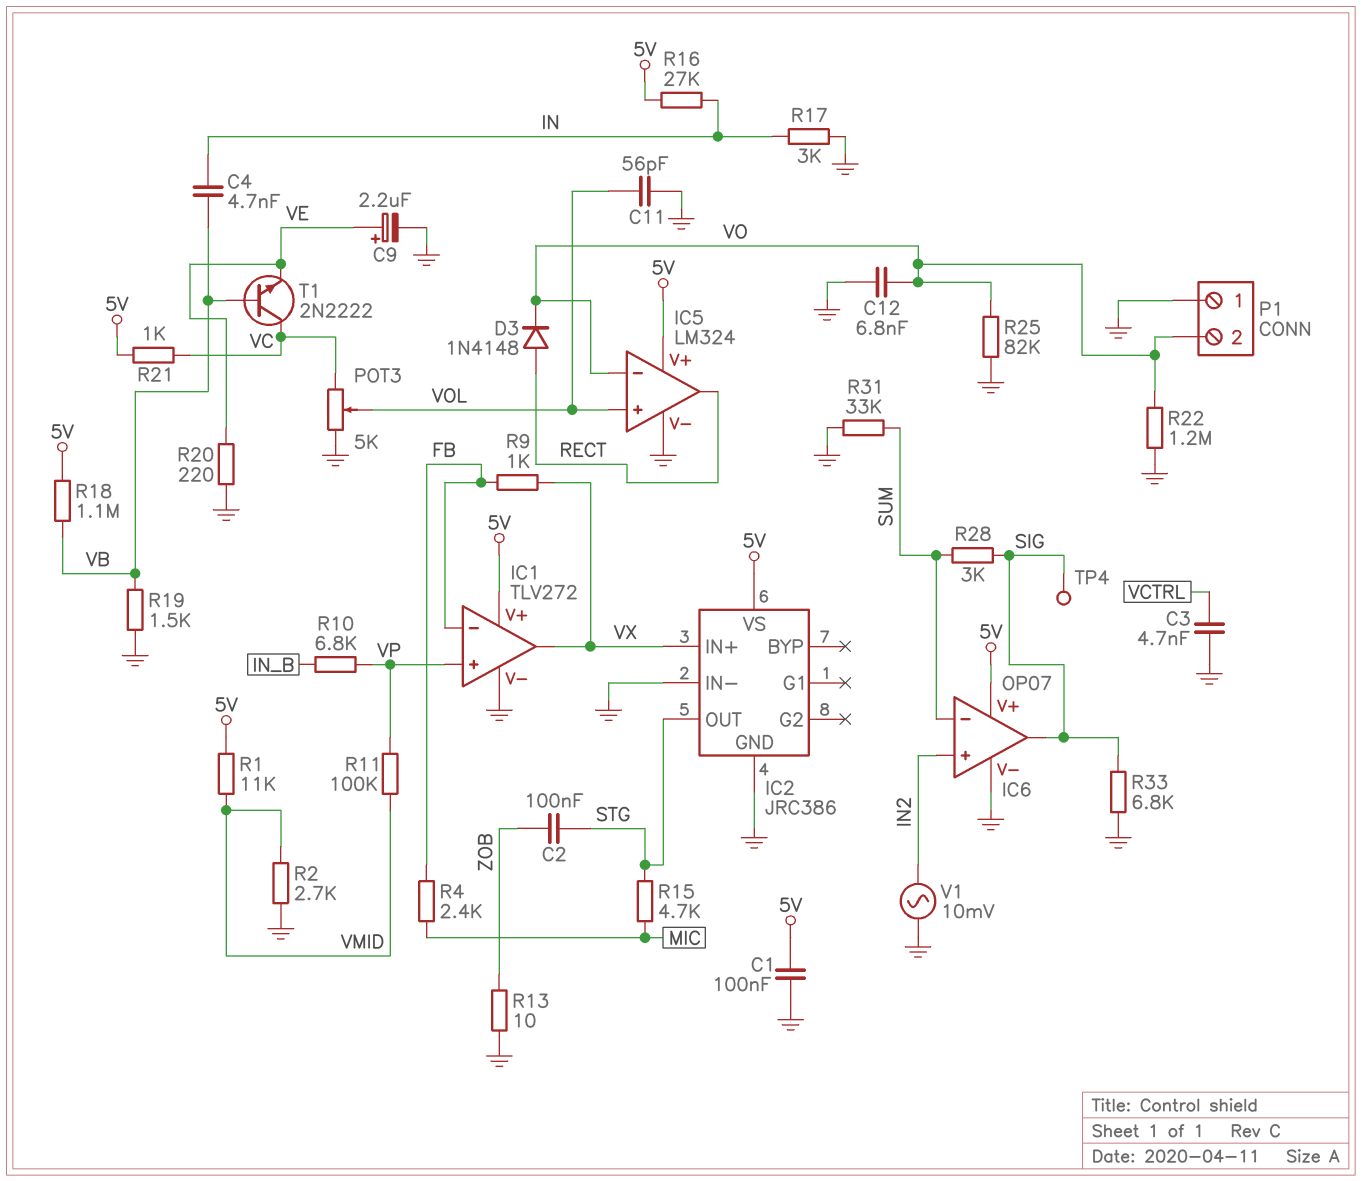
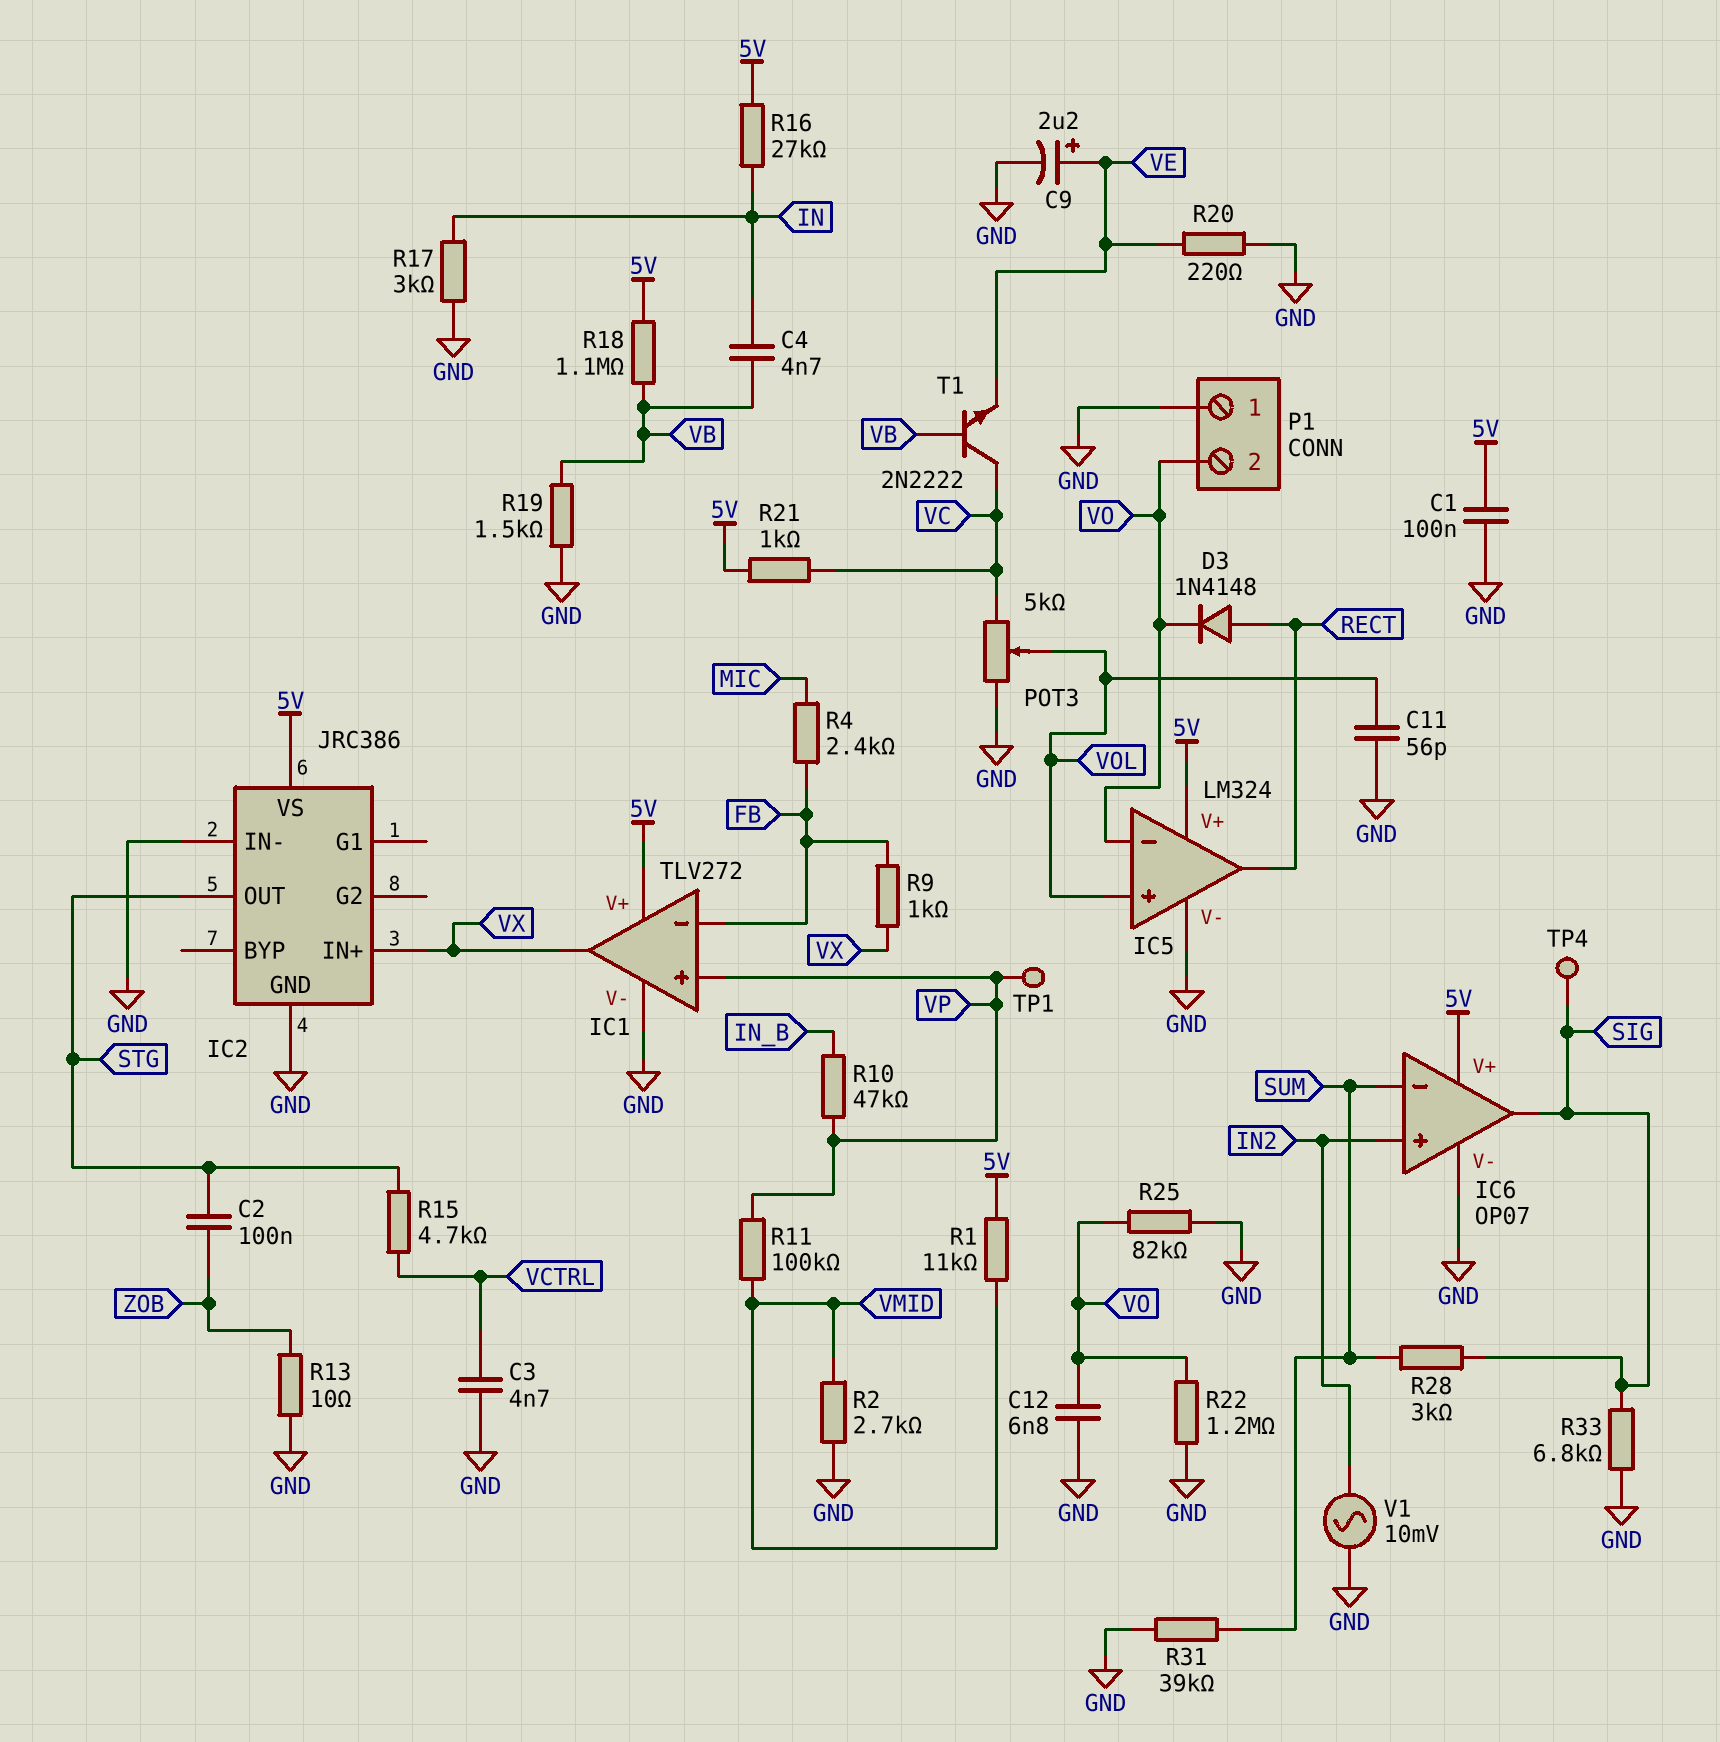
R10: 6.8k (IN_B, VP) -> 47k (IN_B, VP)
R15: 4.7k (MIC, STG) -> 4.7k (STG, VCTRL)
R31: 33k (GND, SUM) -> 39k (GND, SUM)
TP1: none -> test point (VP)

